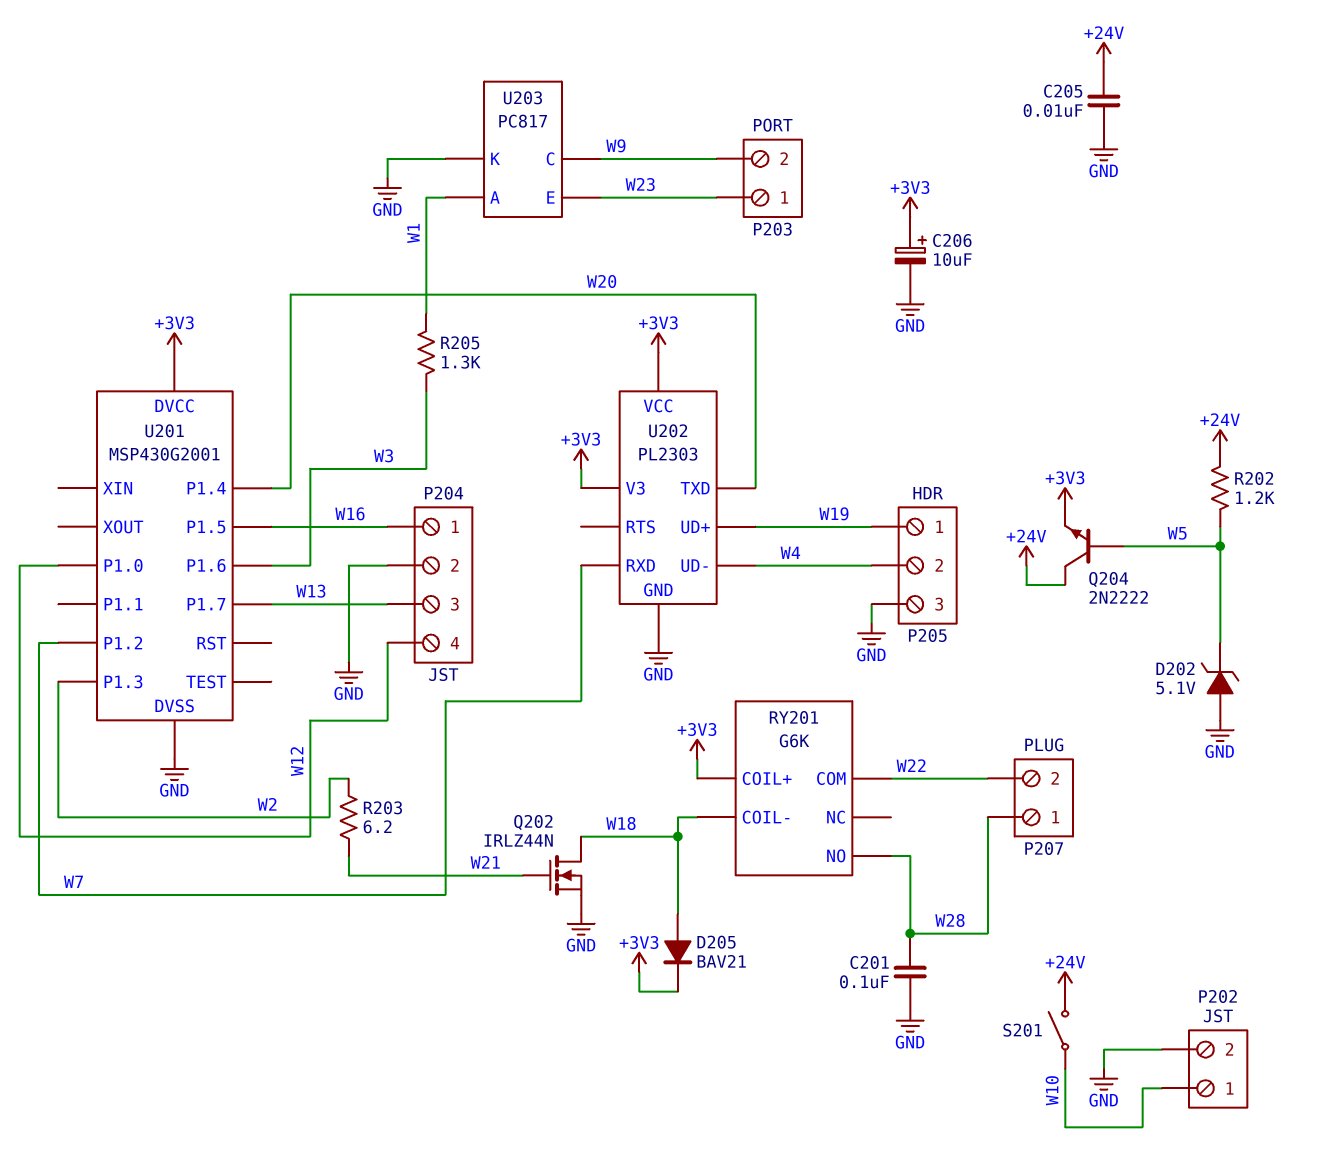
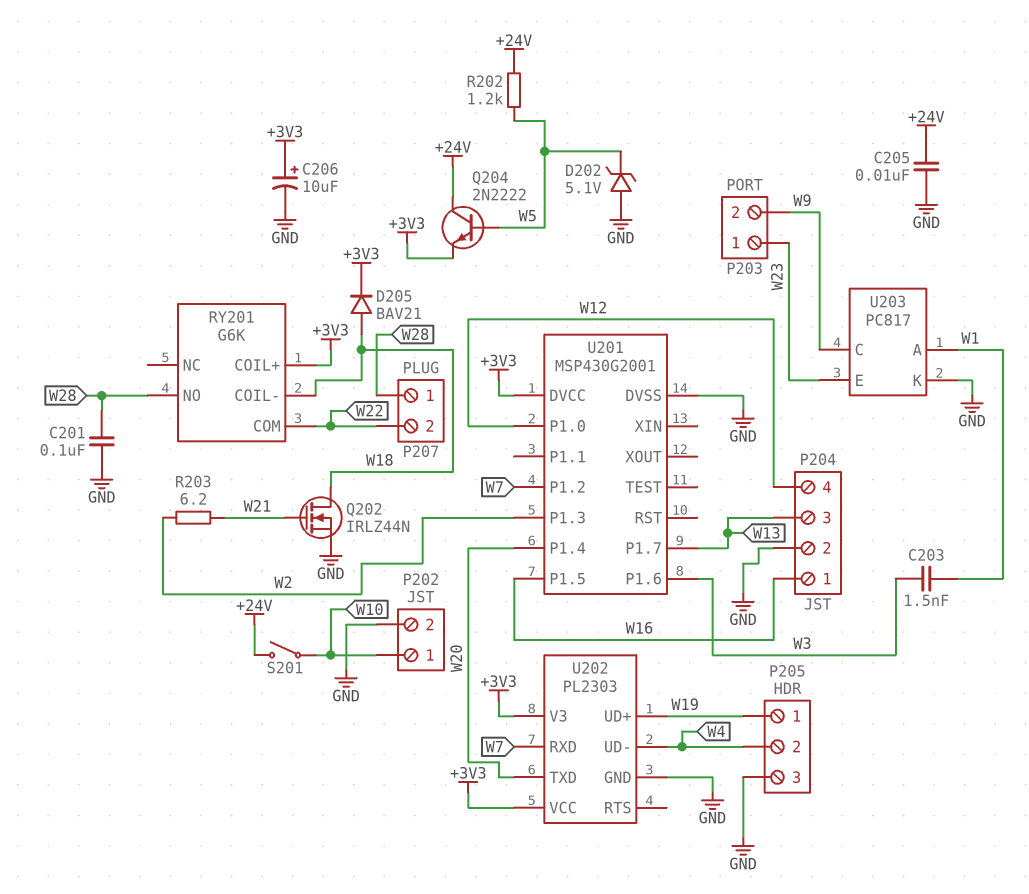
C203: none -> 1.5nF (W1, W3)
R205: 1.3k (W1, W3) -> none

